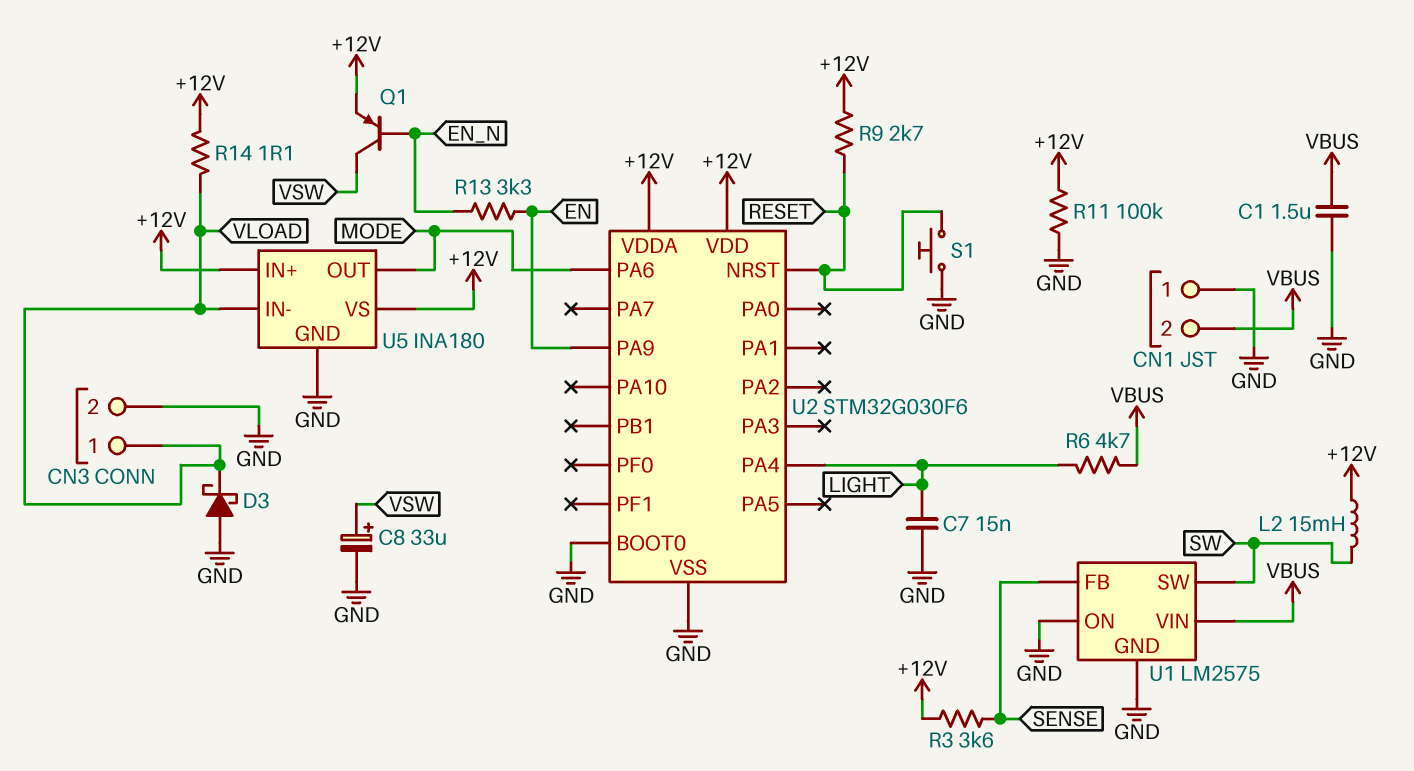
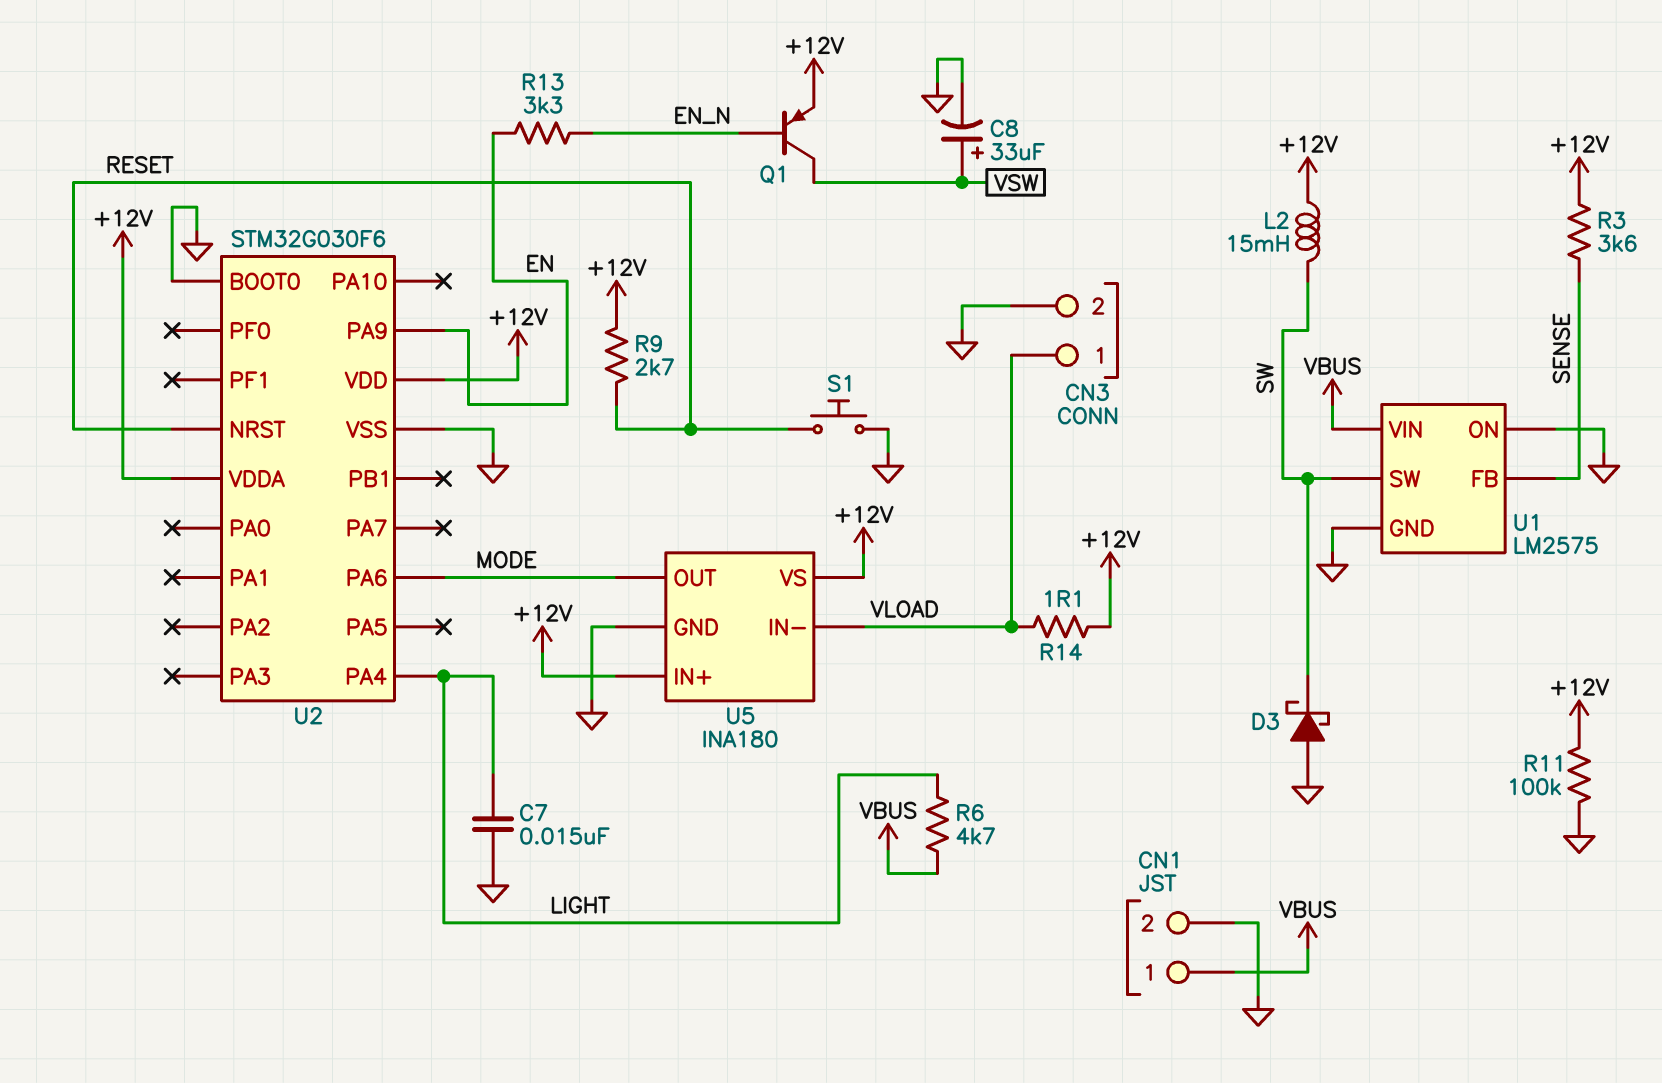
C1: 1.5uF (GND, VBUS) -> none
CN1 pin 1: GND -> VBUS
CN1 pin 2: VBUS -> GND
D3: schottky (A GND, K VLOAD) -> schottky (A GND, K SW)

